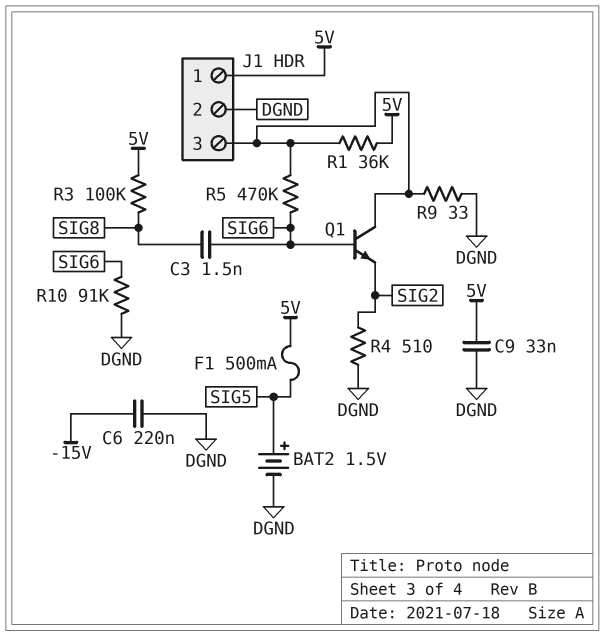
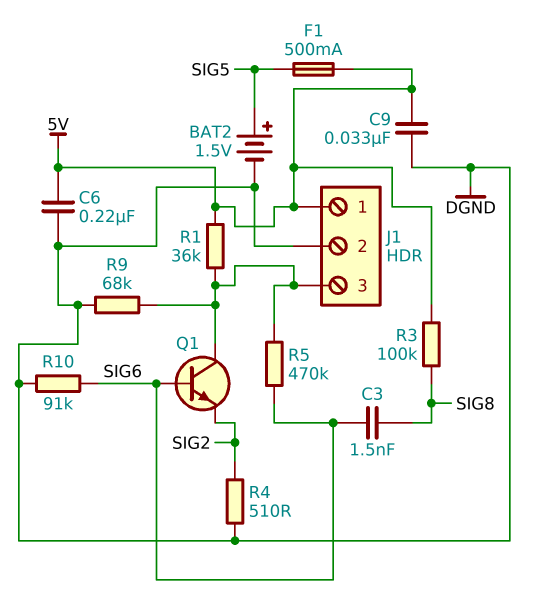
C6: 220nF (-15V, DGND) -> 220nF (5V, DGND)
R9: 33 (DGND, J1/3) -> 68k (DGND, J1/3)

